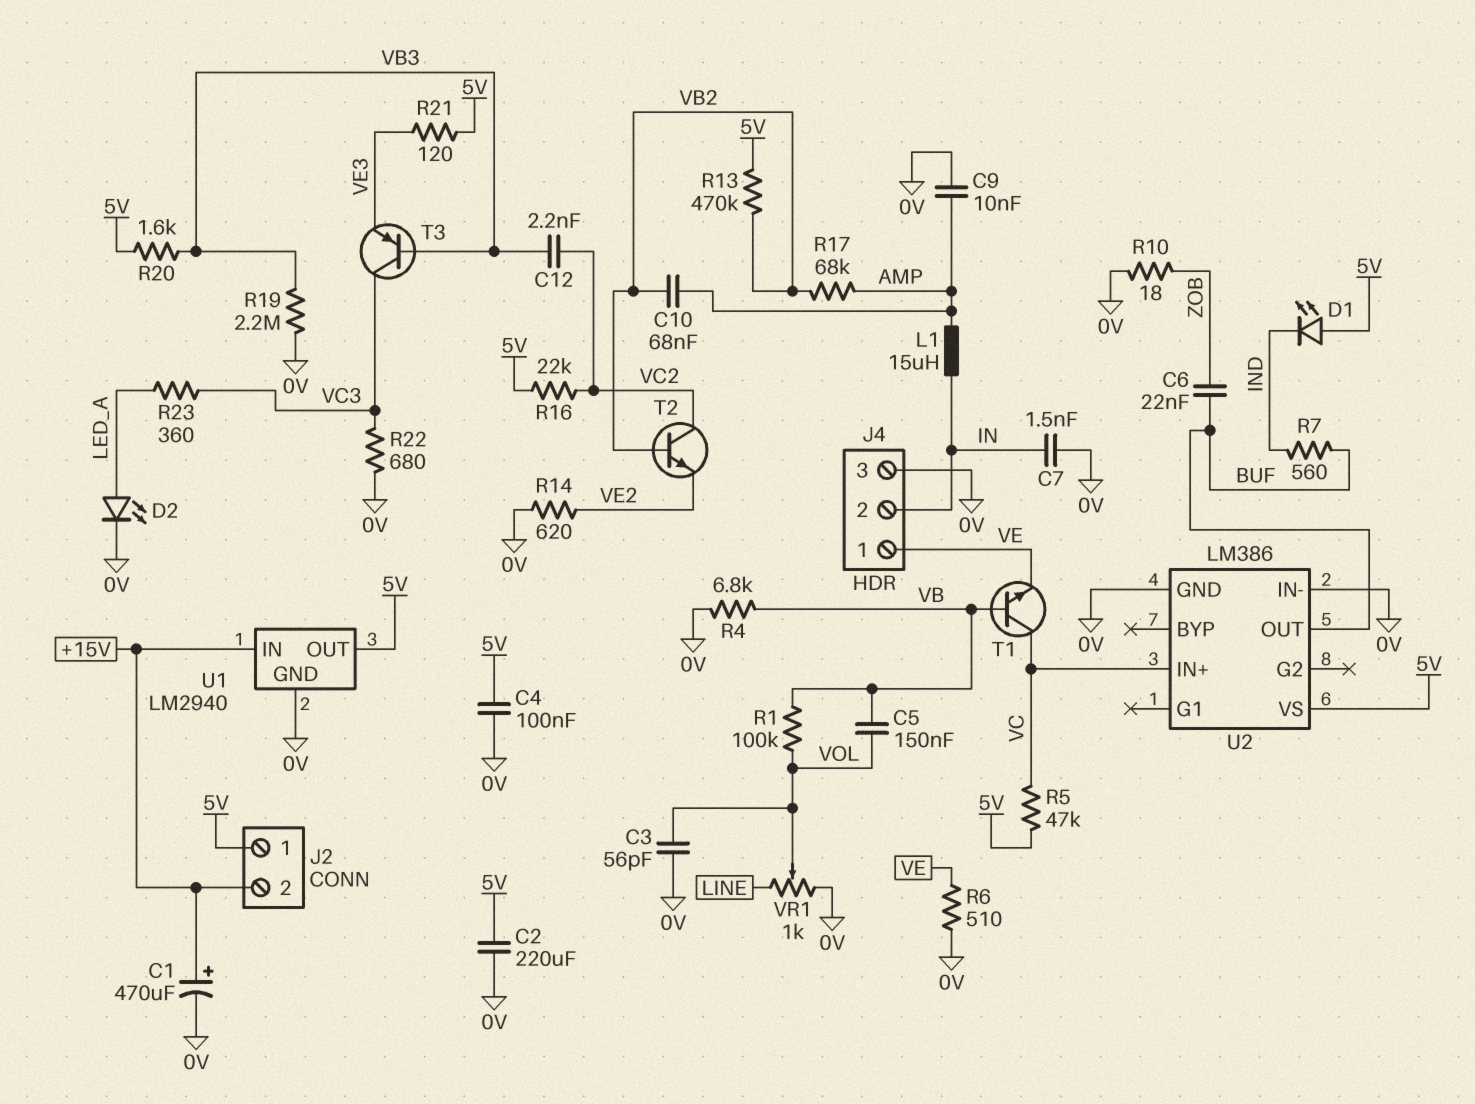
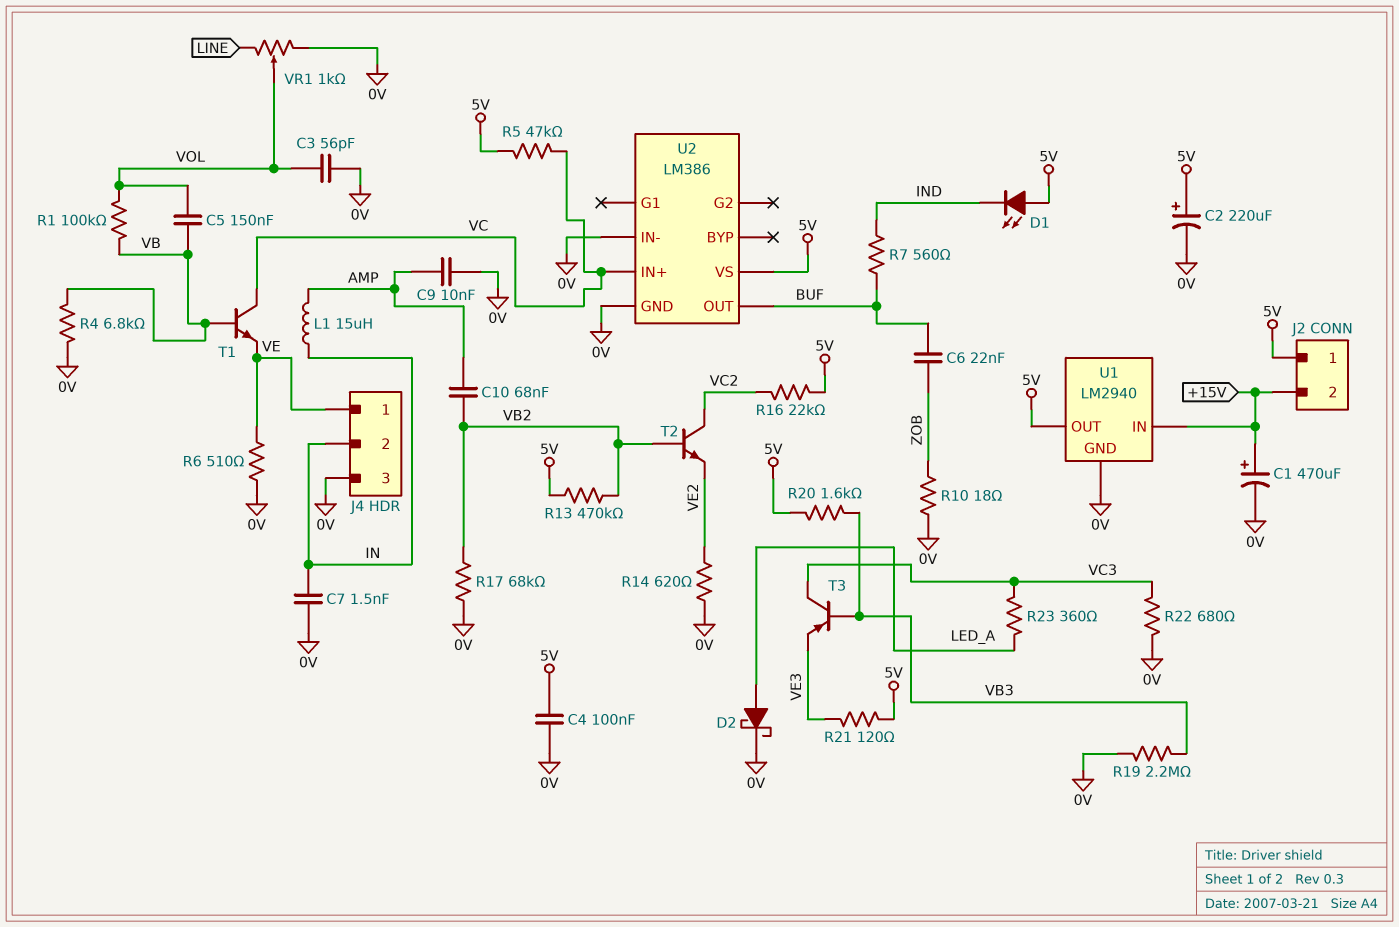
C2: 220uF (0V, 5V) -> 220uF (plus 5V, minus 0V)
C12: 2.2nF (VB3, VC2) -> none
D2: LED (A LED_A, K 0V) -> schottky (A LED_A, K 0V)
R17: 68k (AMP, VB2) -> 68k (0V, VB2)

